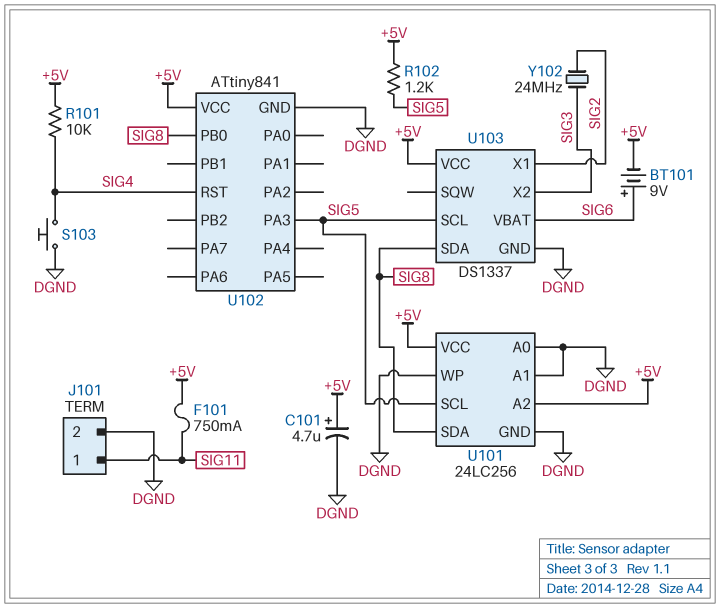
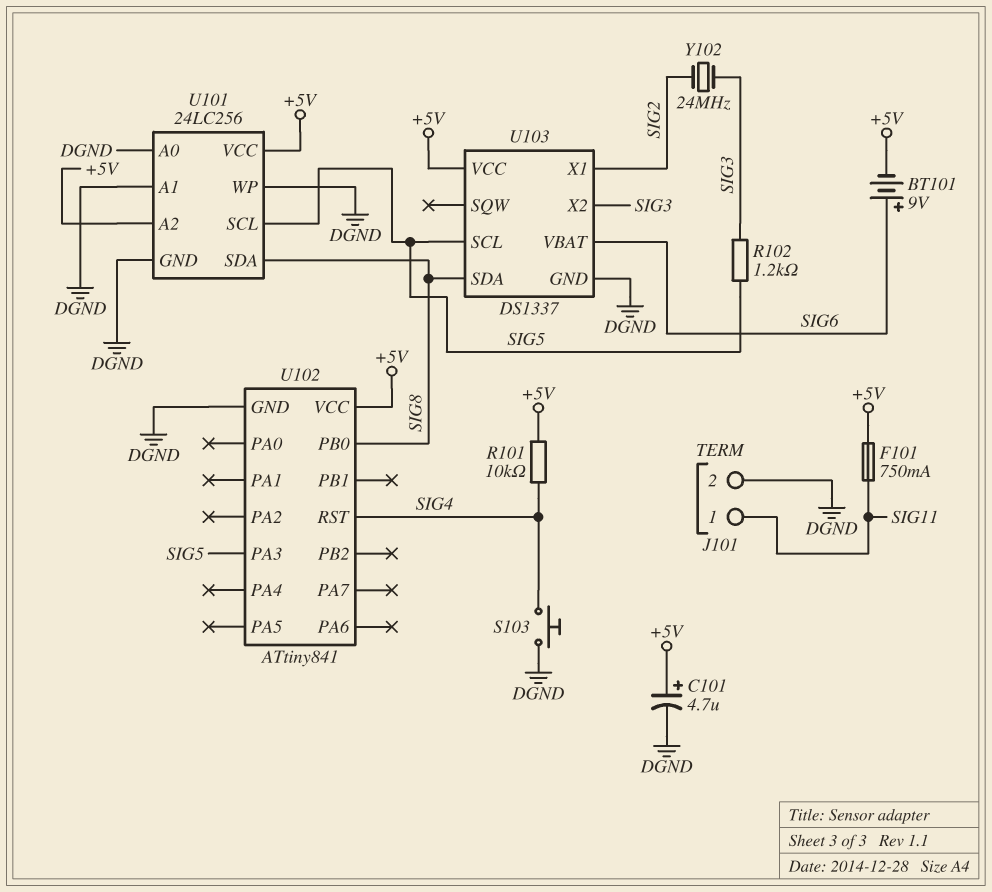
R102: 1.2k (+5V, SIG5) -> 1.2k (SIG3, SIG5)

